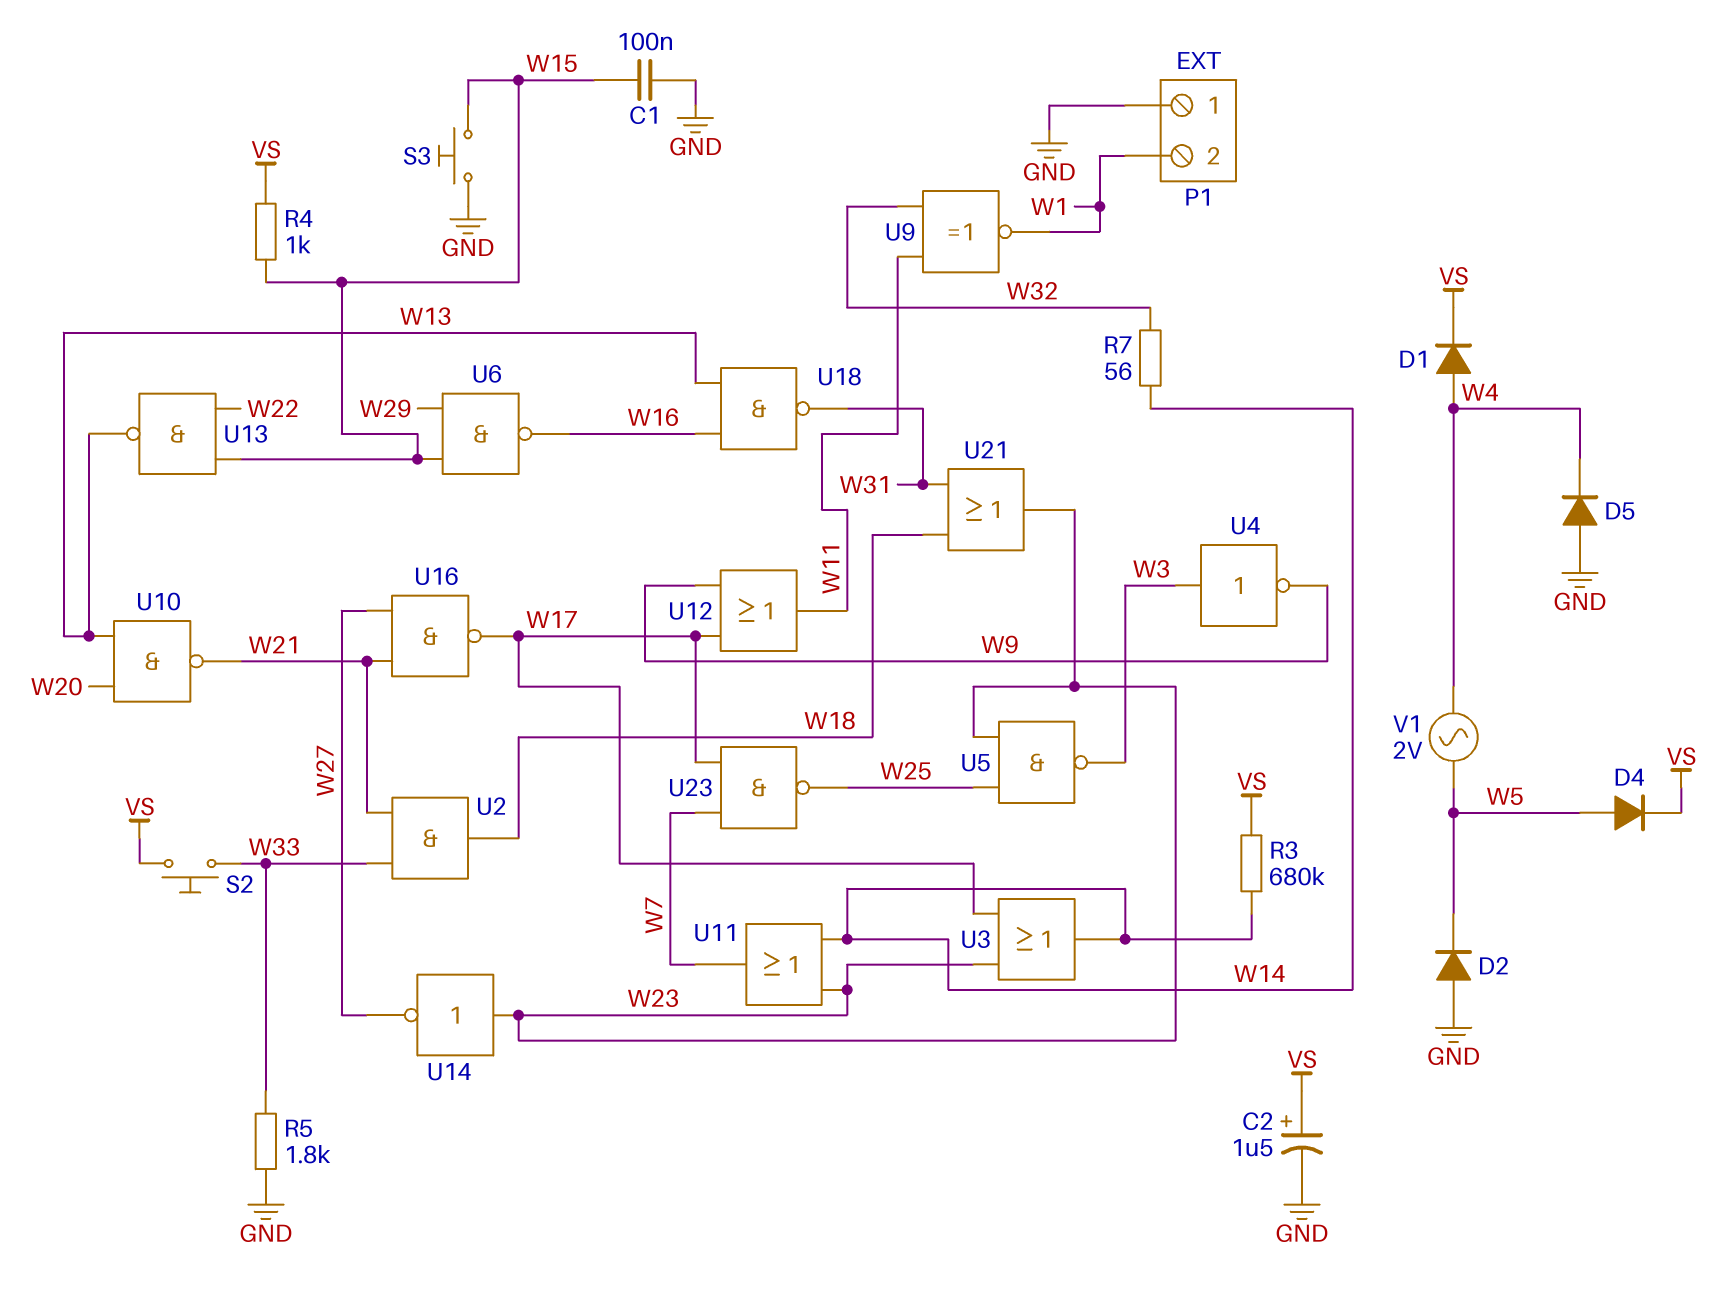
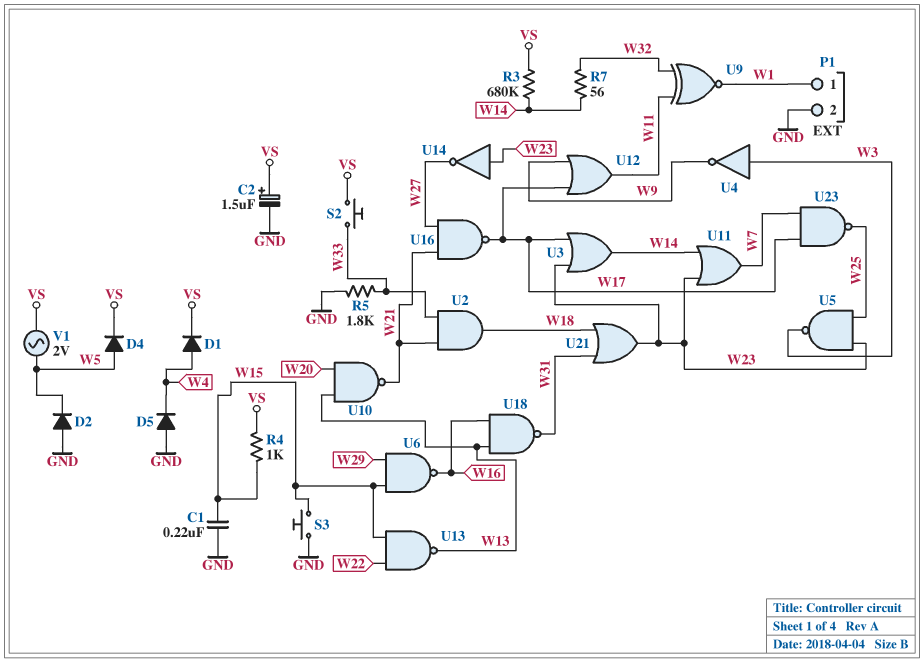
C1: 100nF (GND, W15) -> 220nF (GND, W15)
P1 pin 1: GND -> W1
P1 pin 2: W1 -> GND
V1: AC 2V (W4, W5) -> AC 2V (VS, W5)

